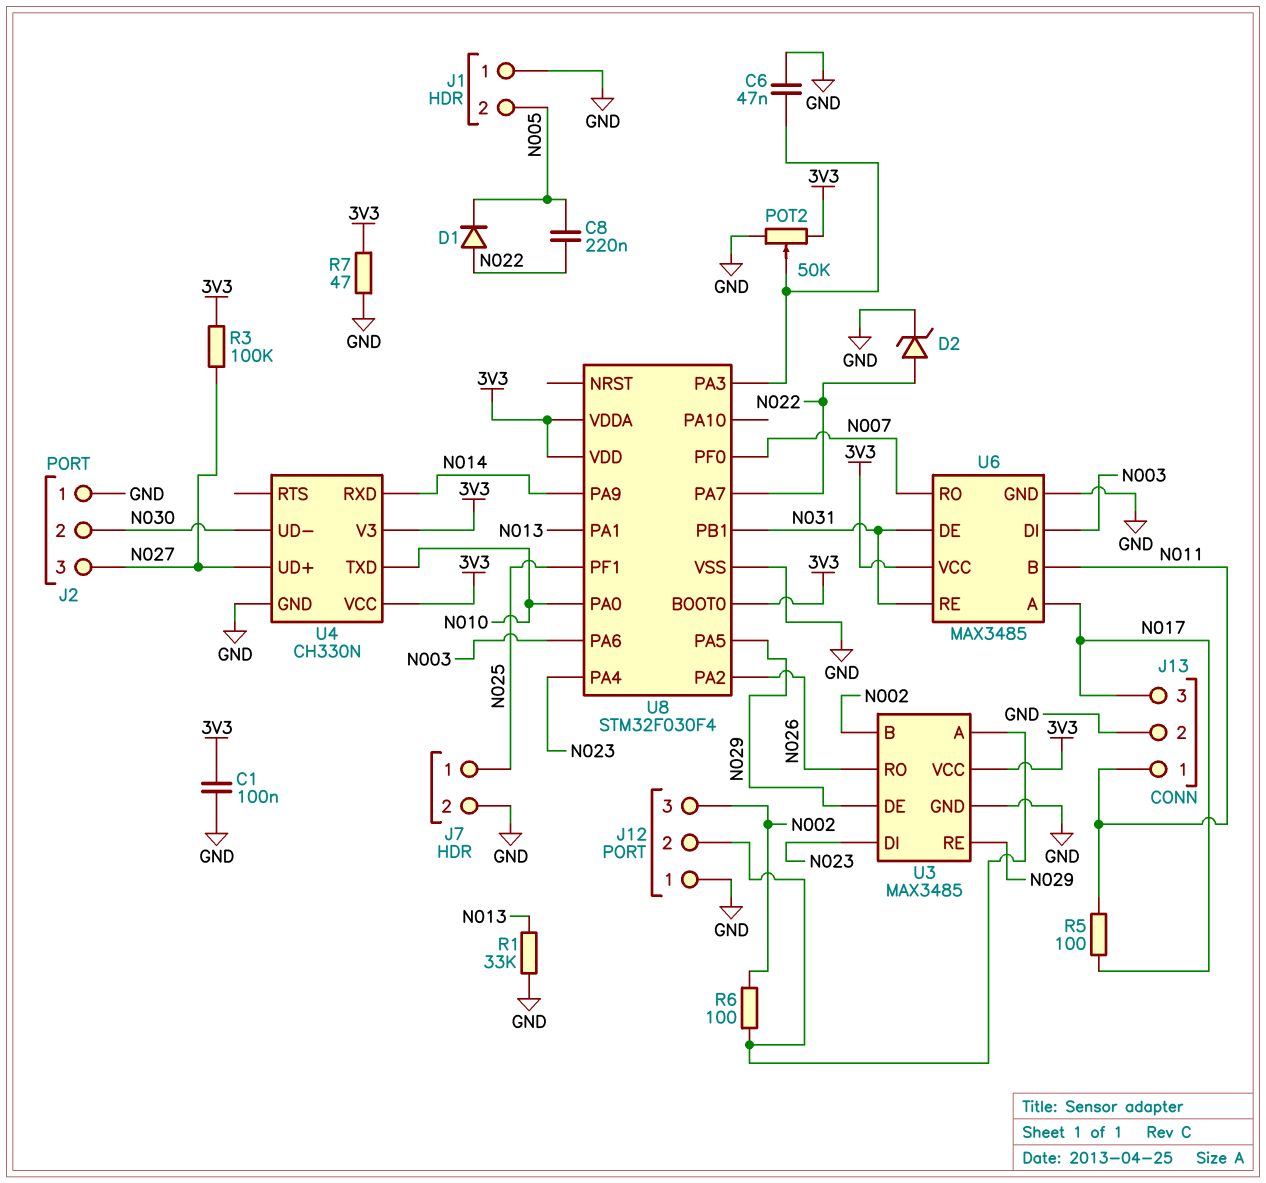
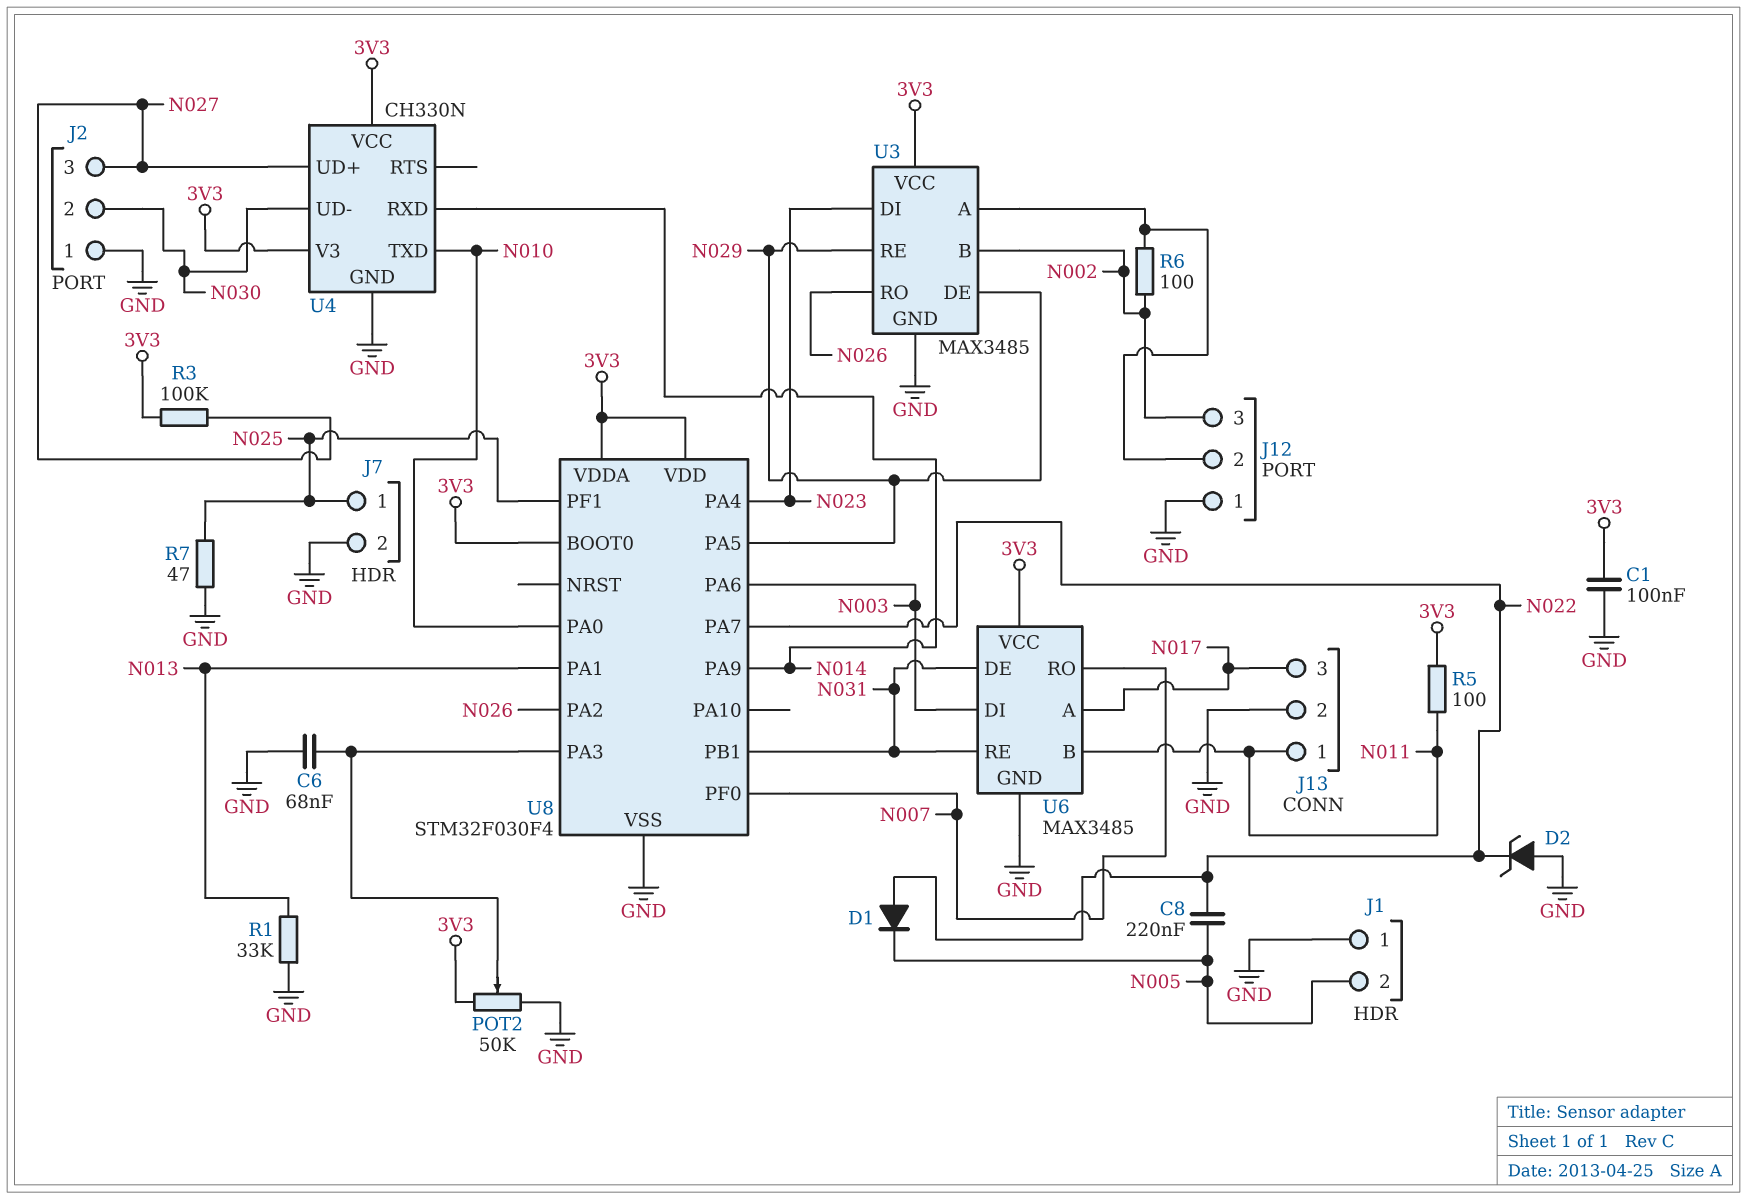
C6: 47nF (GND, U8/PA3) -> 68nF (GND, U8/PA3)
D2: zener (A N022, K GND) -> zener (A GND, K N022)
R5: 100 (N011, N017) -> 100 (3V3, N011)
R7: 47 (3V3, GND) -> 47 (GND, N025)

